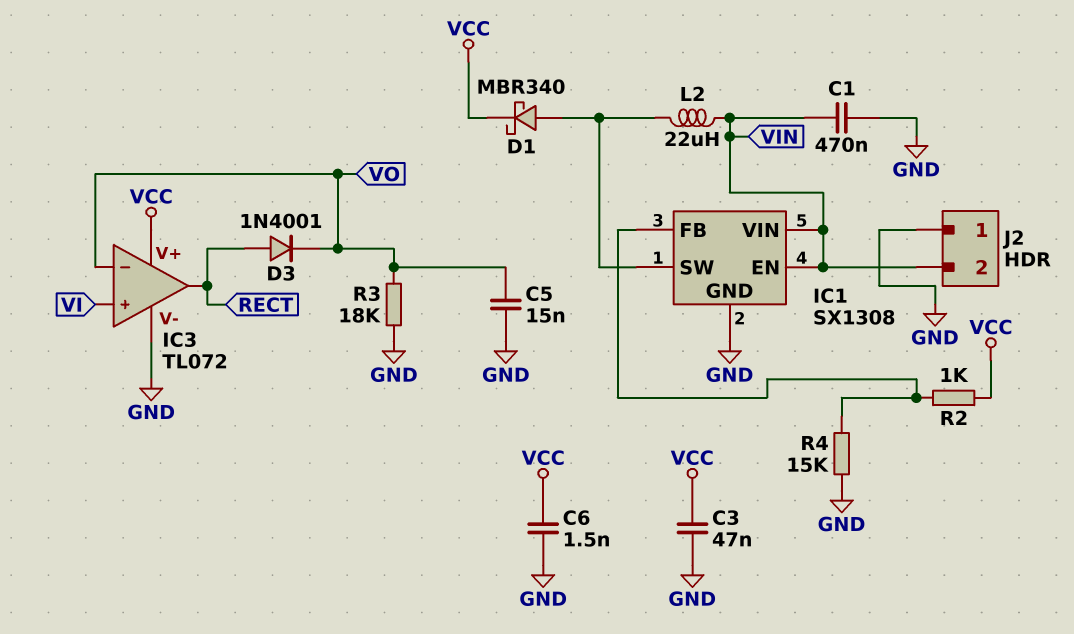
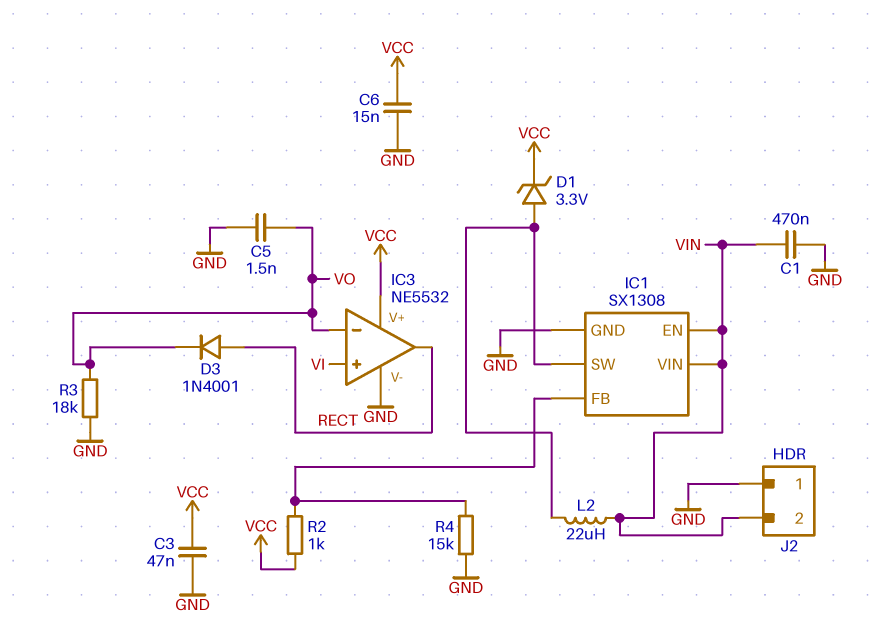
C5: 15nF (GND, VO) -> 1.5nF (GND, VO)
C6: 1.5nF (GND, VCC) -> 15nF (GND, VCC)
D1: schottky MBR340 (A IC1/SW, K VCC) -> zener 3.3V (A IC1/SW, K VCC)
IC3: TL072 -> NE5532

